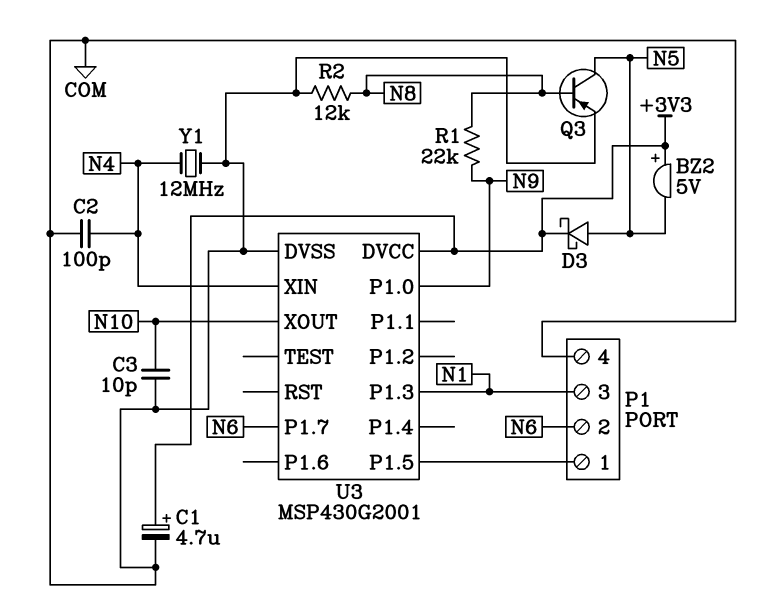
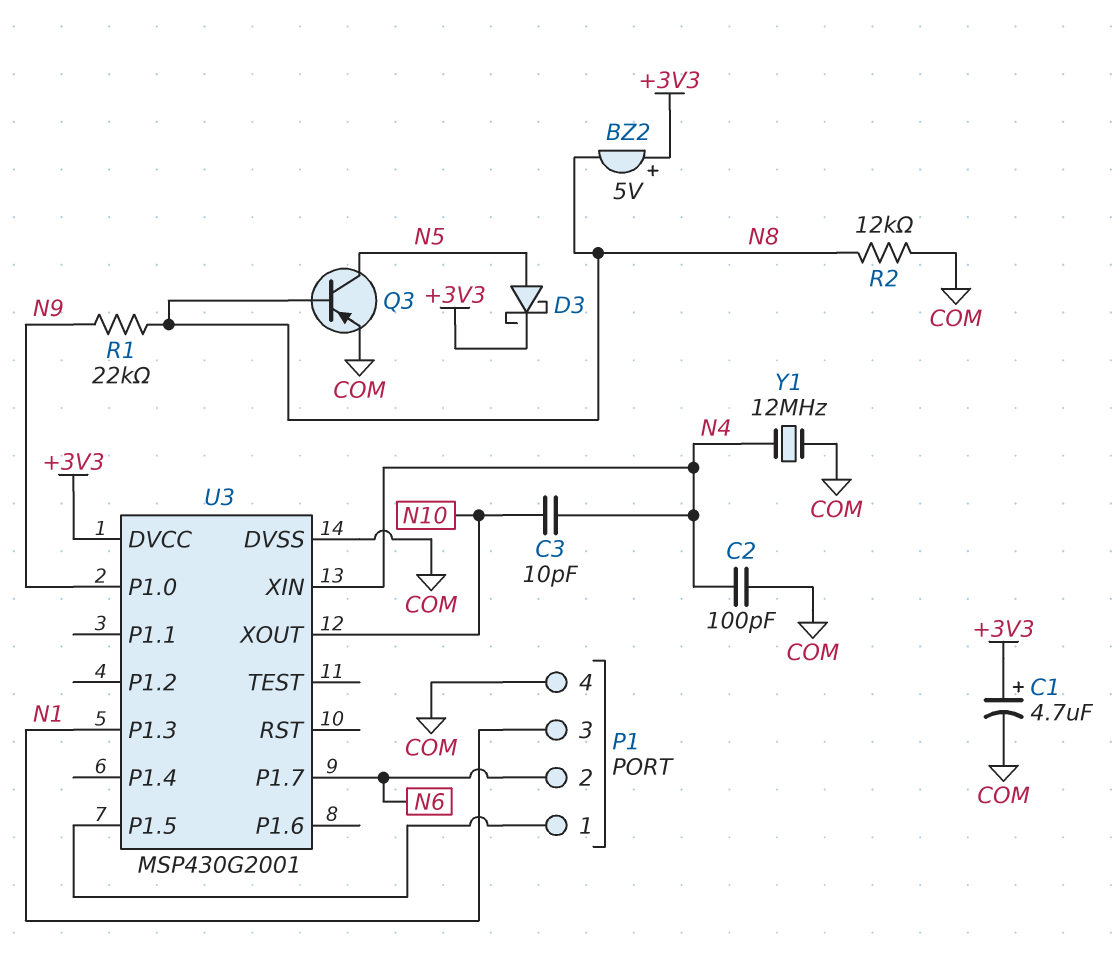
BZ2: buzzer 5V (plus +3V3, minus N5) -> buzzer 5V (plus +3V3, minus N8)
C3: 10pF (COM, N10) -> 10pF (N4, N10)

